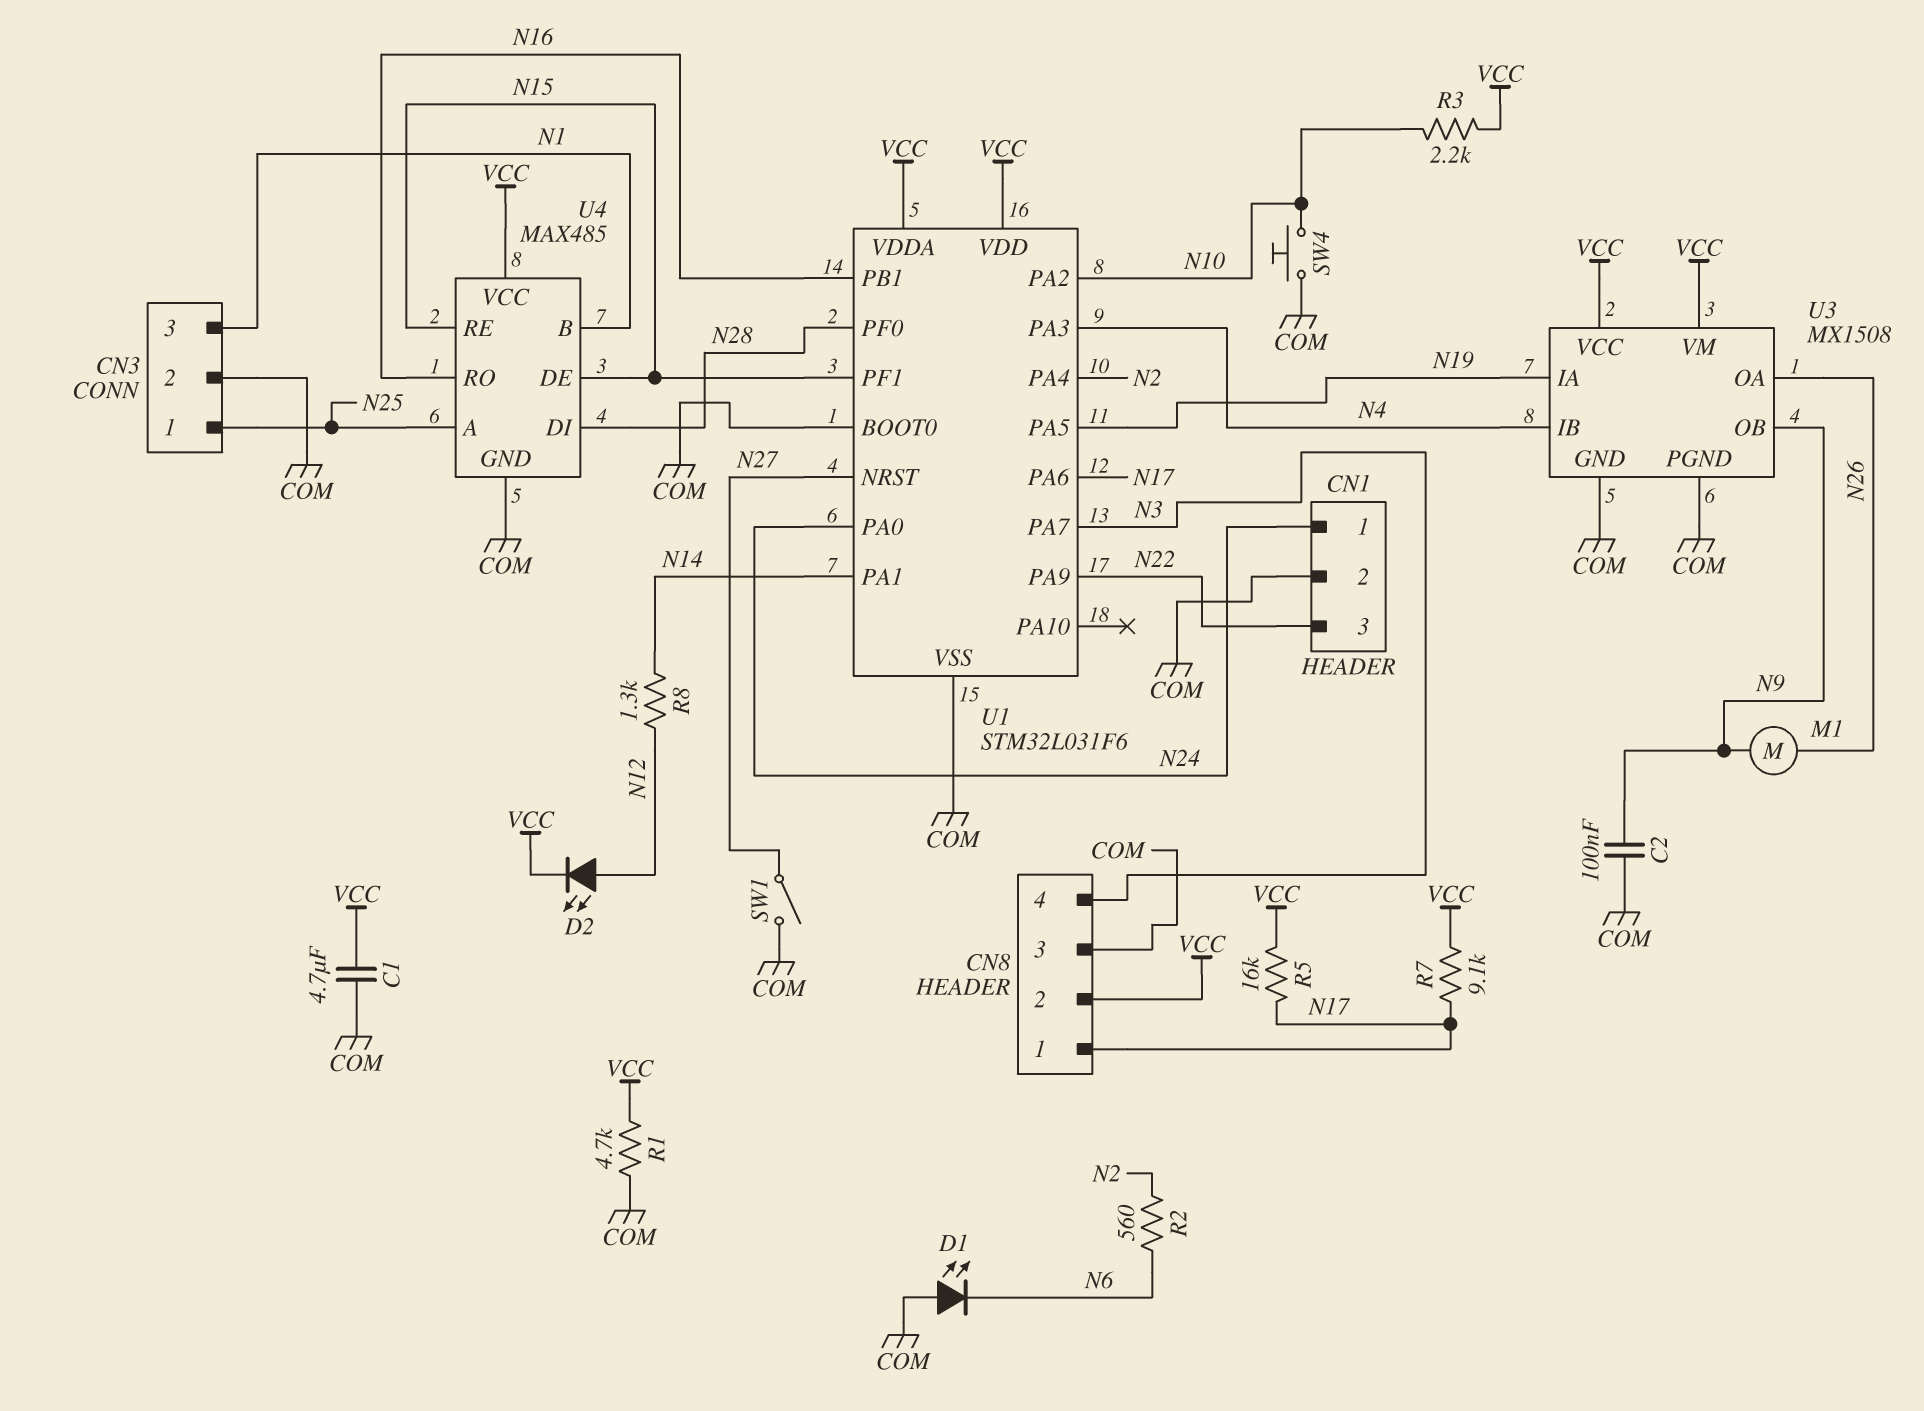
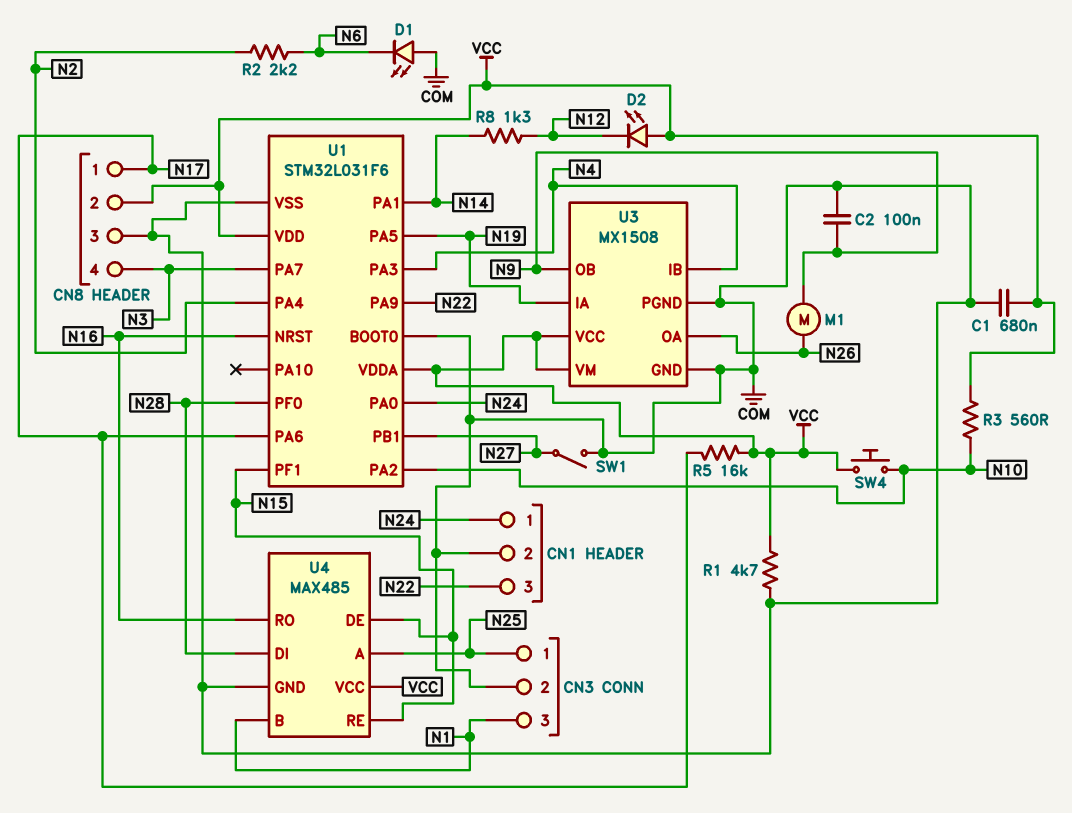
C1: 4.7uF (COM, VCC) -> 680nF (COM, VCC)
D2: LED (A N12, K VCC) -> LED (A VCC, K N12)
R2: 560 (N2, N6) -> 2.2k (N2, N6)
R3: 2.2k (N10, VCC) -> 560 (N10, VCC)
R7: 9.1k (N17, VCC) -> none
SW4: button (COM, N10) -> button (N10, VCC)
U1 pin NRST: N27 -> N16
U1 pin PB1: N16 -> N27

